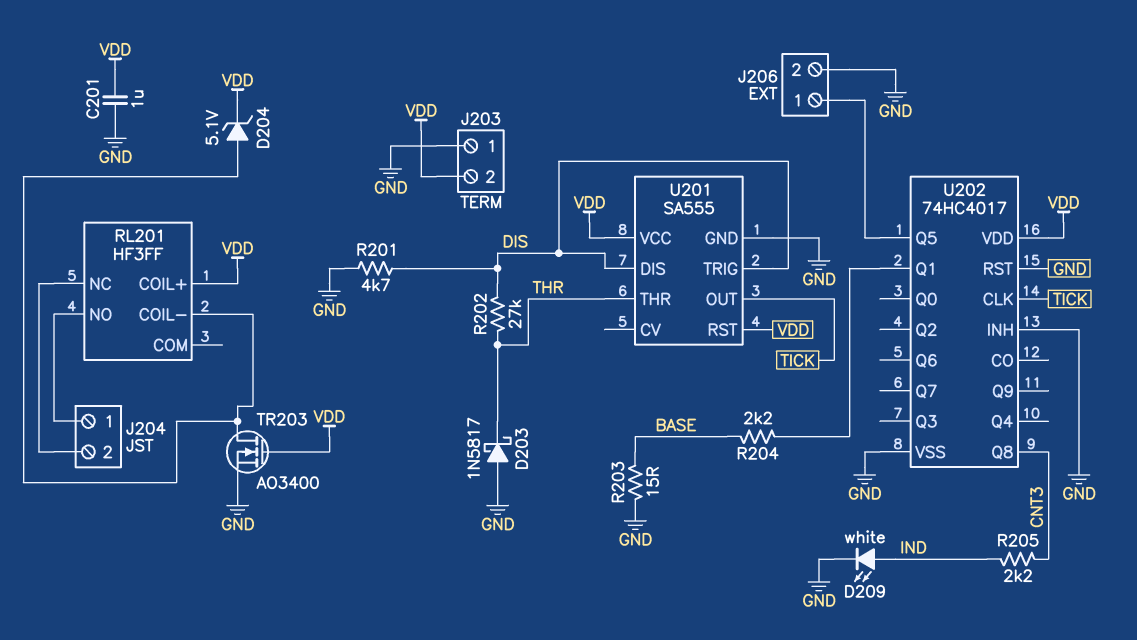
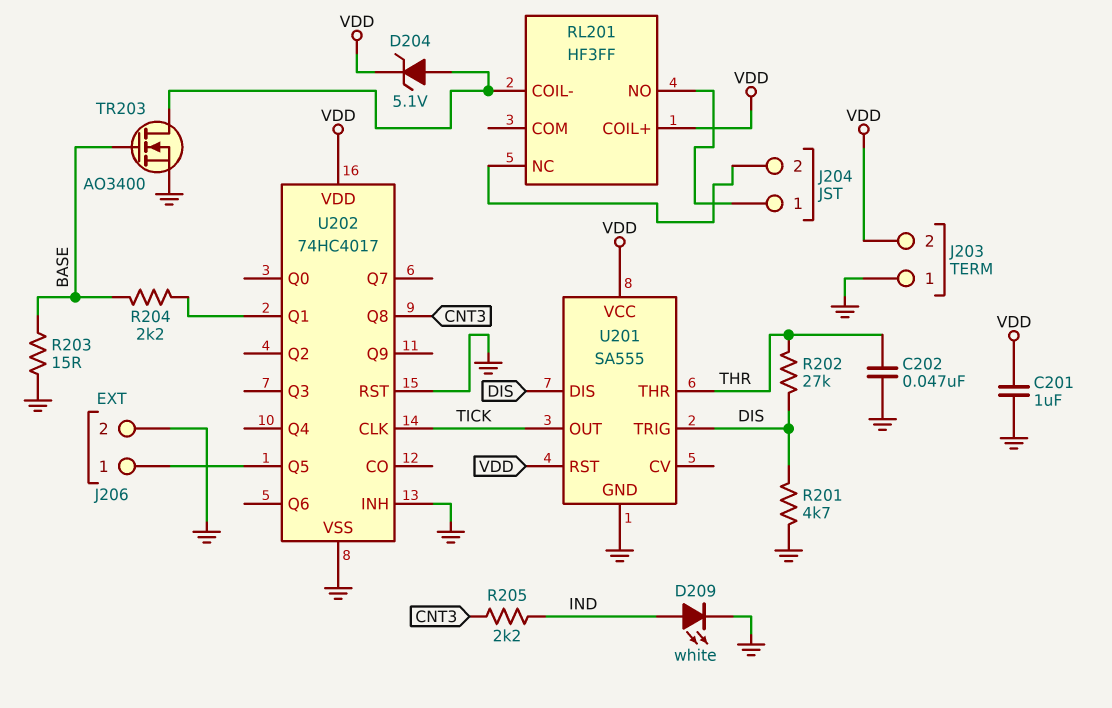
C202: none -> 47nF (GND, THR)
D203: schottky 1N5817 (A GND, K THR) -> none
TR203: NMOS AO3400 (G VDD, D RL201/COIL-, S GND) -> NMOS AO3400 (G BASE, D RL201/COIL-, S GND)

